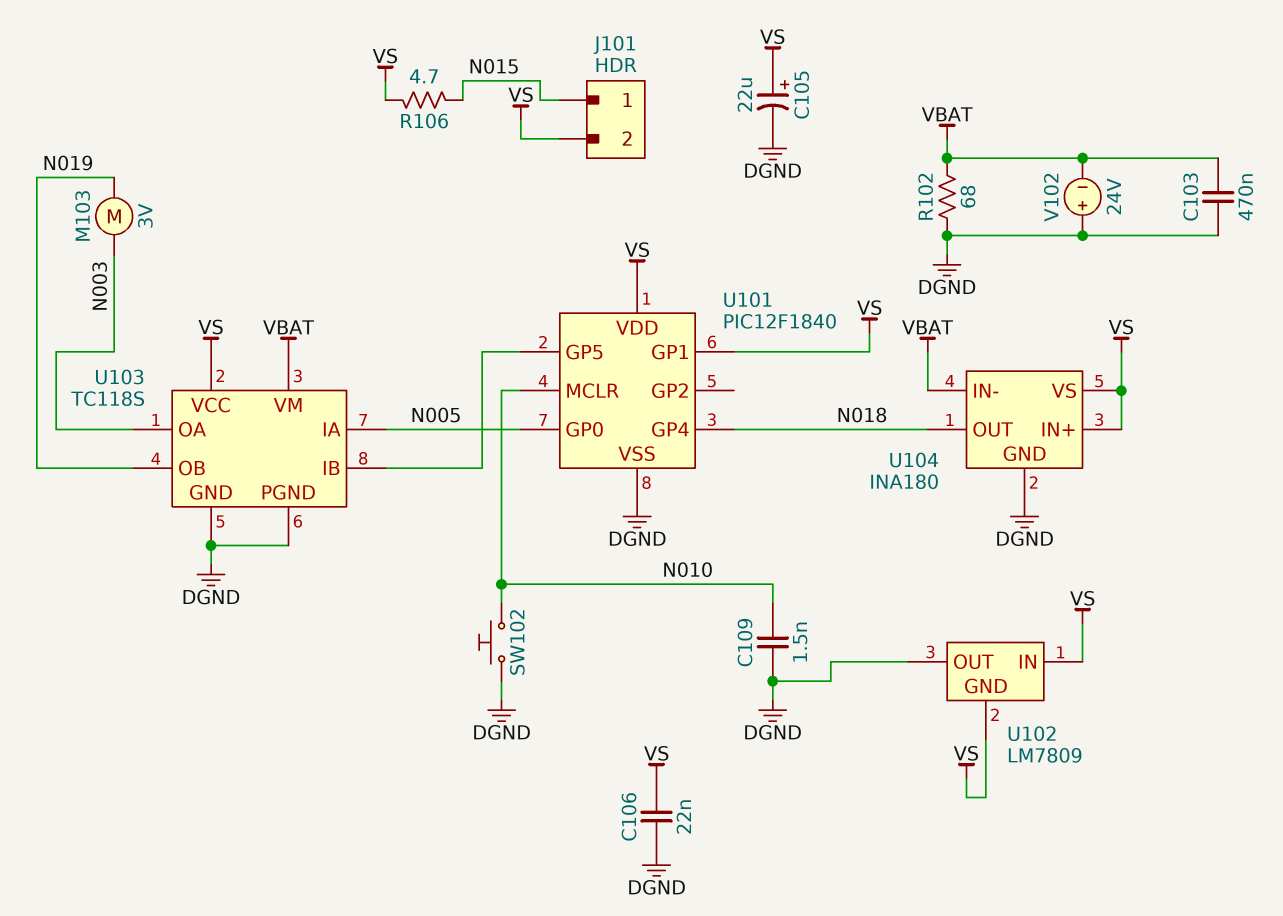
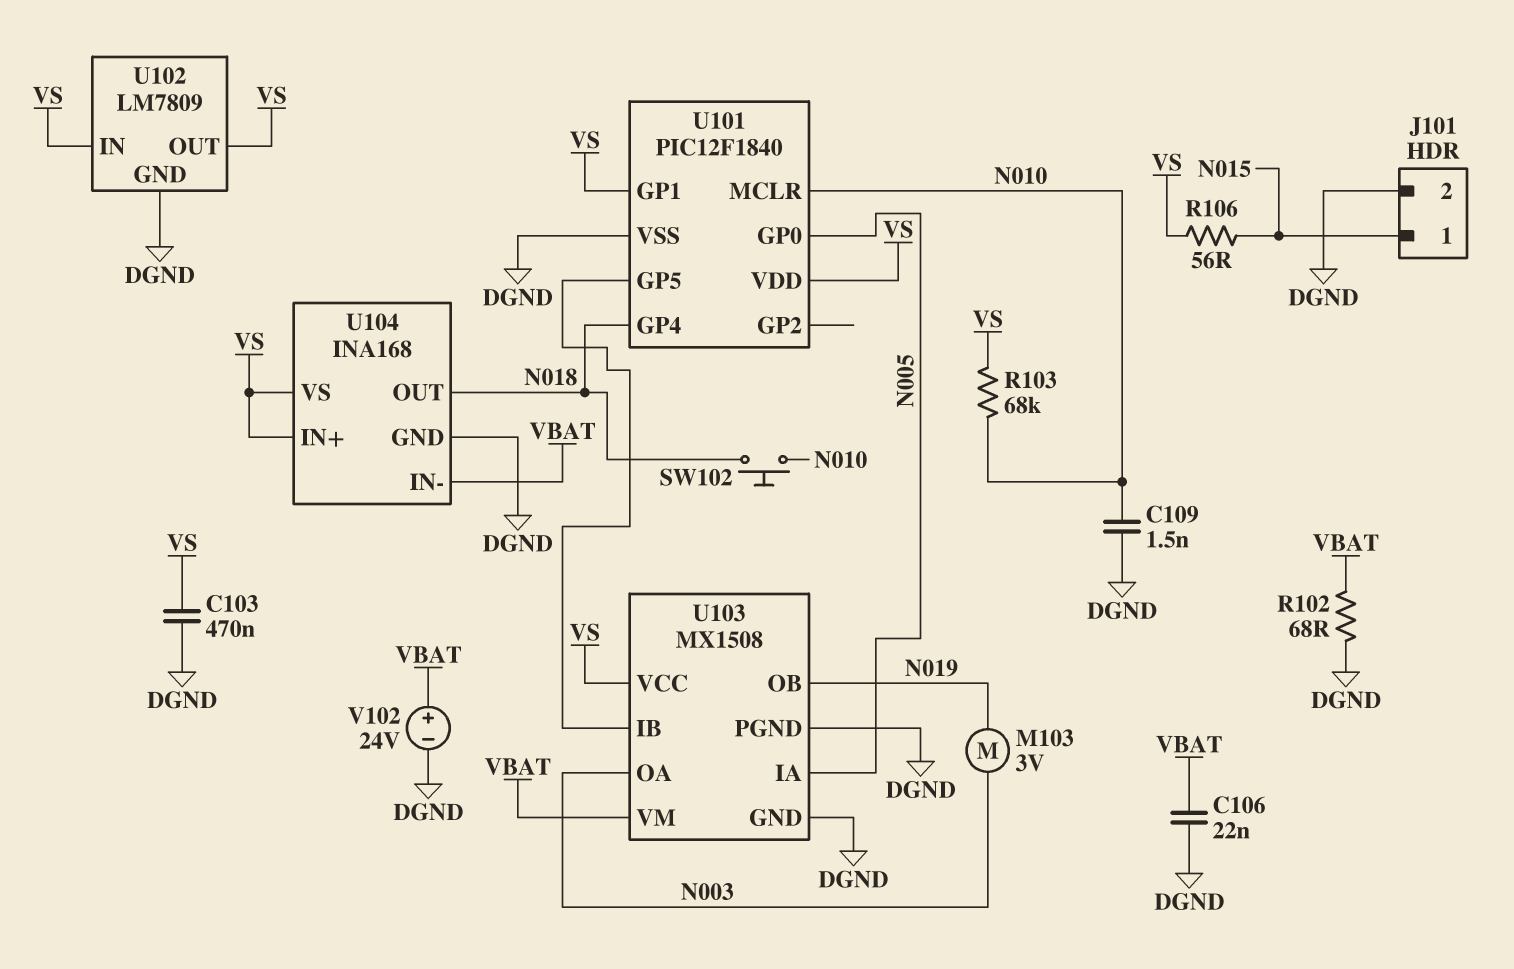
C103: 470nF (DGND, VBAT) -> 470nF (DGND, VS)
C105: 22uF (plus VS, minus DGND) -> none
C106: 22nF (DGND, VS) -> 22nF (DGND, VBAT)
J101 pin 2: VS -> DGND
R103: none -> 68k (N010, VS)
R106: 4.7 (N015, VS) -> 56 (N015, VS)
SW102: button (DGND, N010) -> button (N010, N018)
U102 pin GND: VS -> DGND
U102 pin OUT: DGND -> VS
U103: TC118S -> MX1508
U104: INA180 -> INA168
V102: 24V (plus DGND, minus VBAT) -> 24V (plus VBAT, minus DGND)

